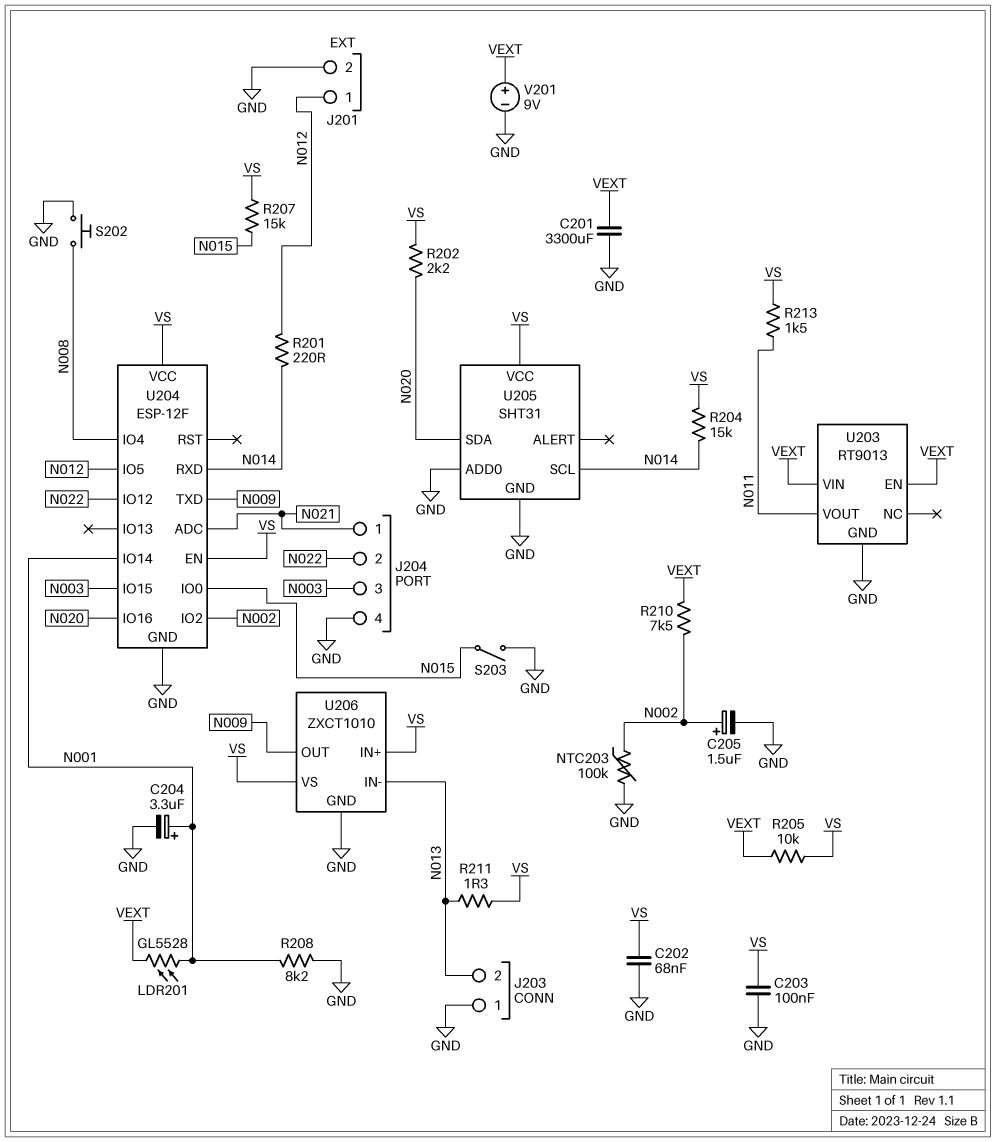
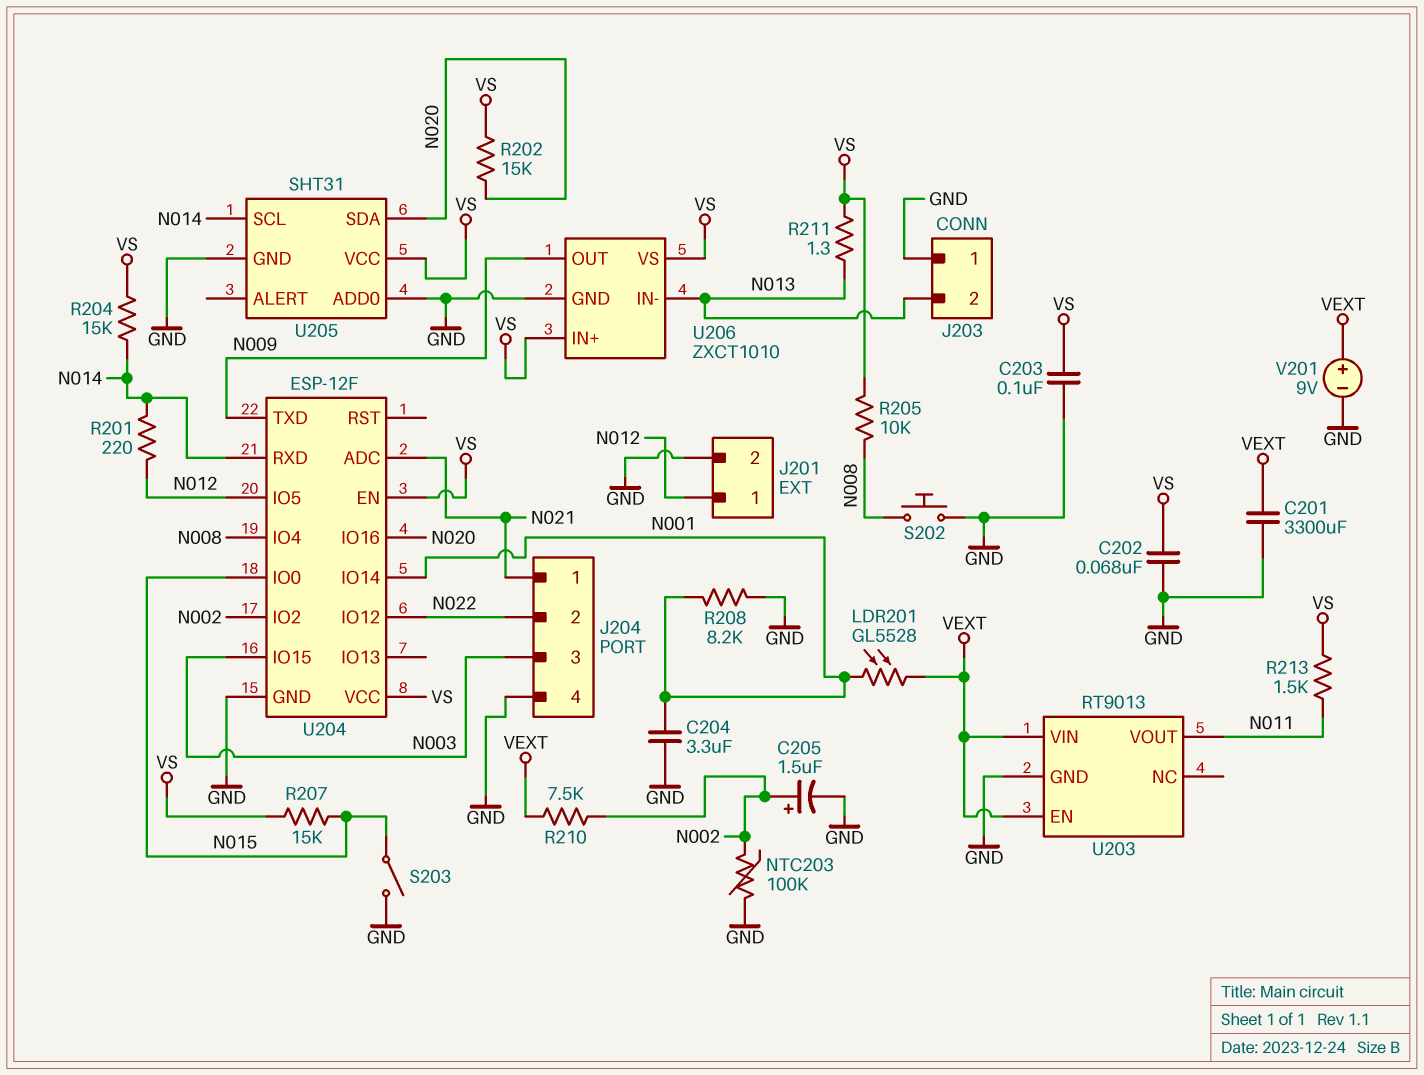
C204: 3.3uF (plus N001, minus GND) -> 3.3uF (GND, N001)
R202: 2.2k (N020, VS) -> 15k (N020, VS)
R205: 10k (VEXT, VS) -> 10k (N008, VS)

